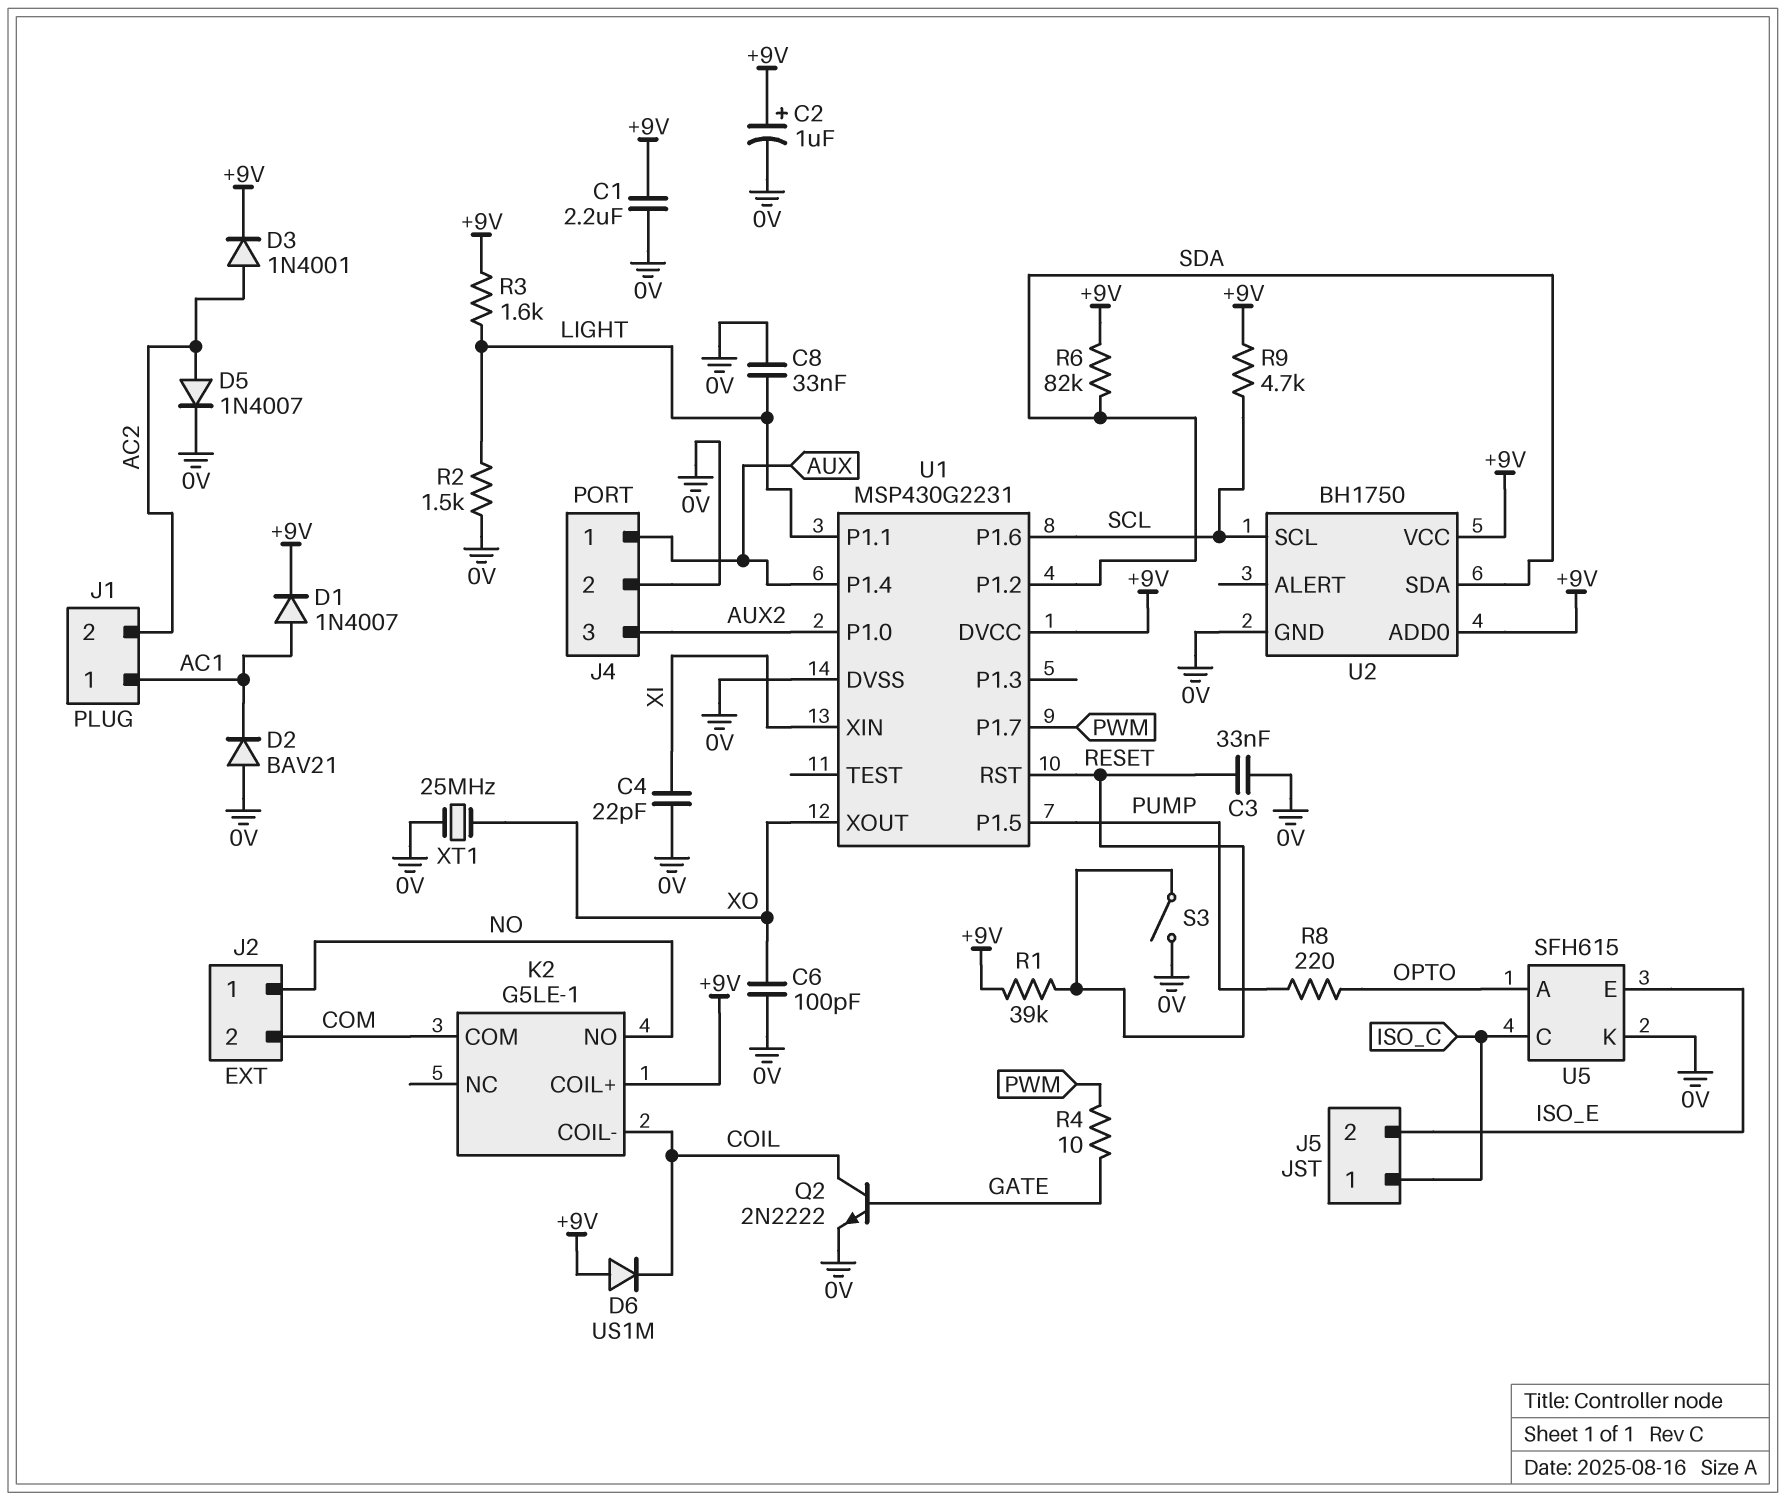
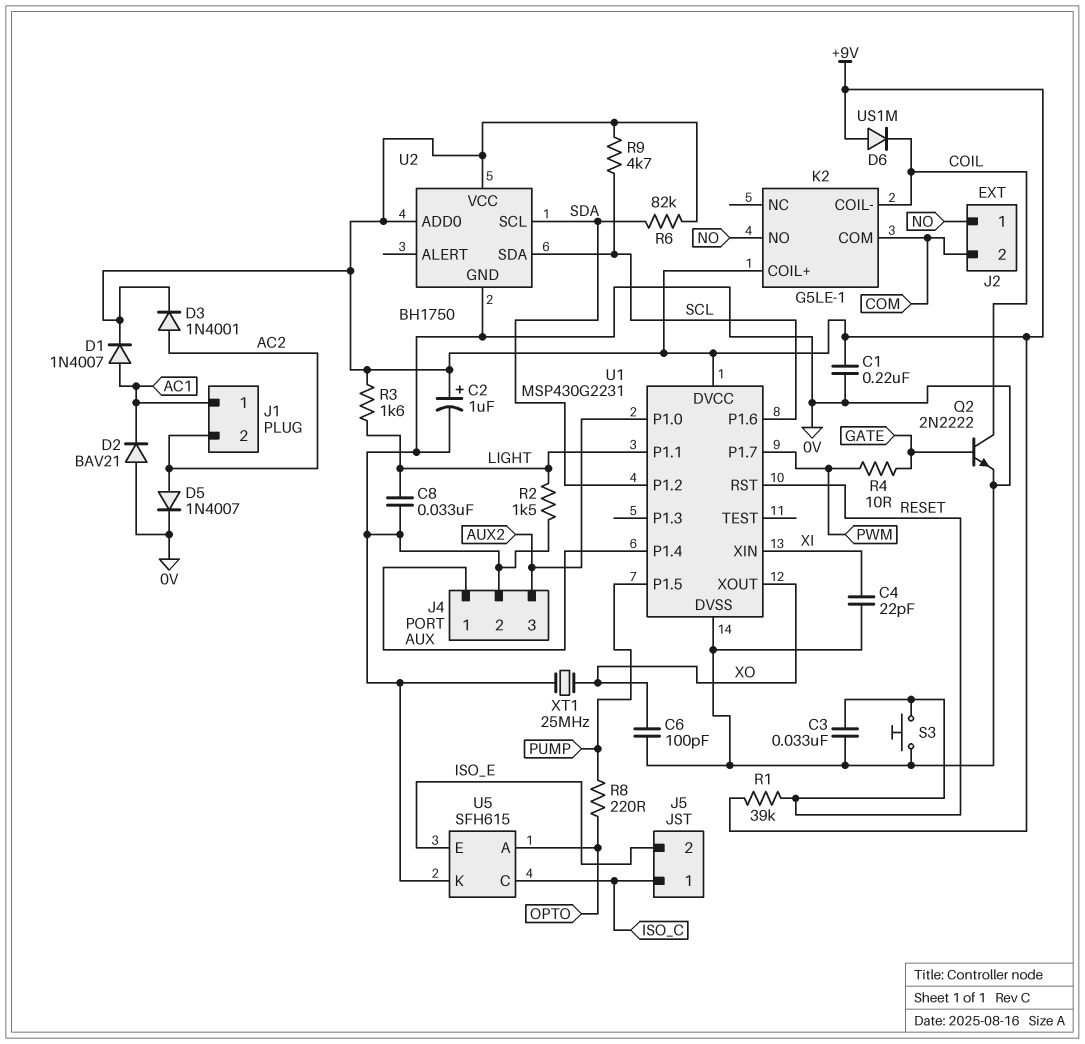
C1: 2.2uF (+9V, 0V) -> 220nF (+9V, 0V)
S3: switch (0V, RESET) -> button (0V, RESET)
U2 pin SCL: SCL -> SDA
U2 pin SDA: SDA -> SCL

